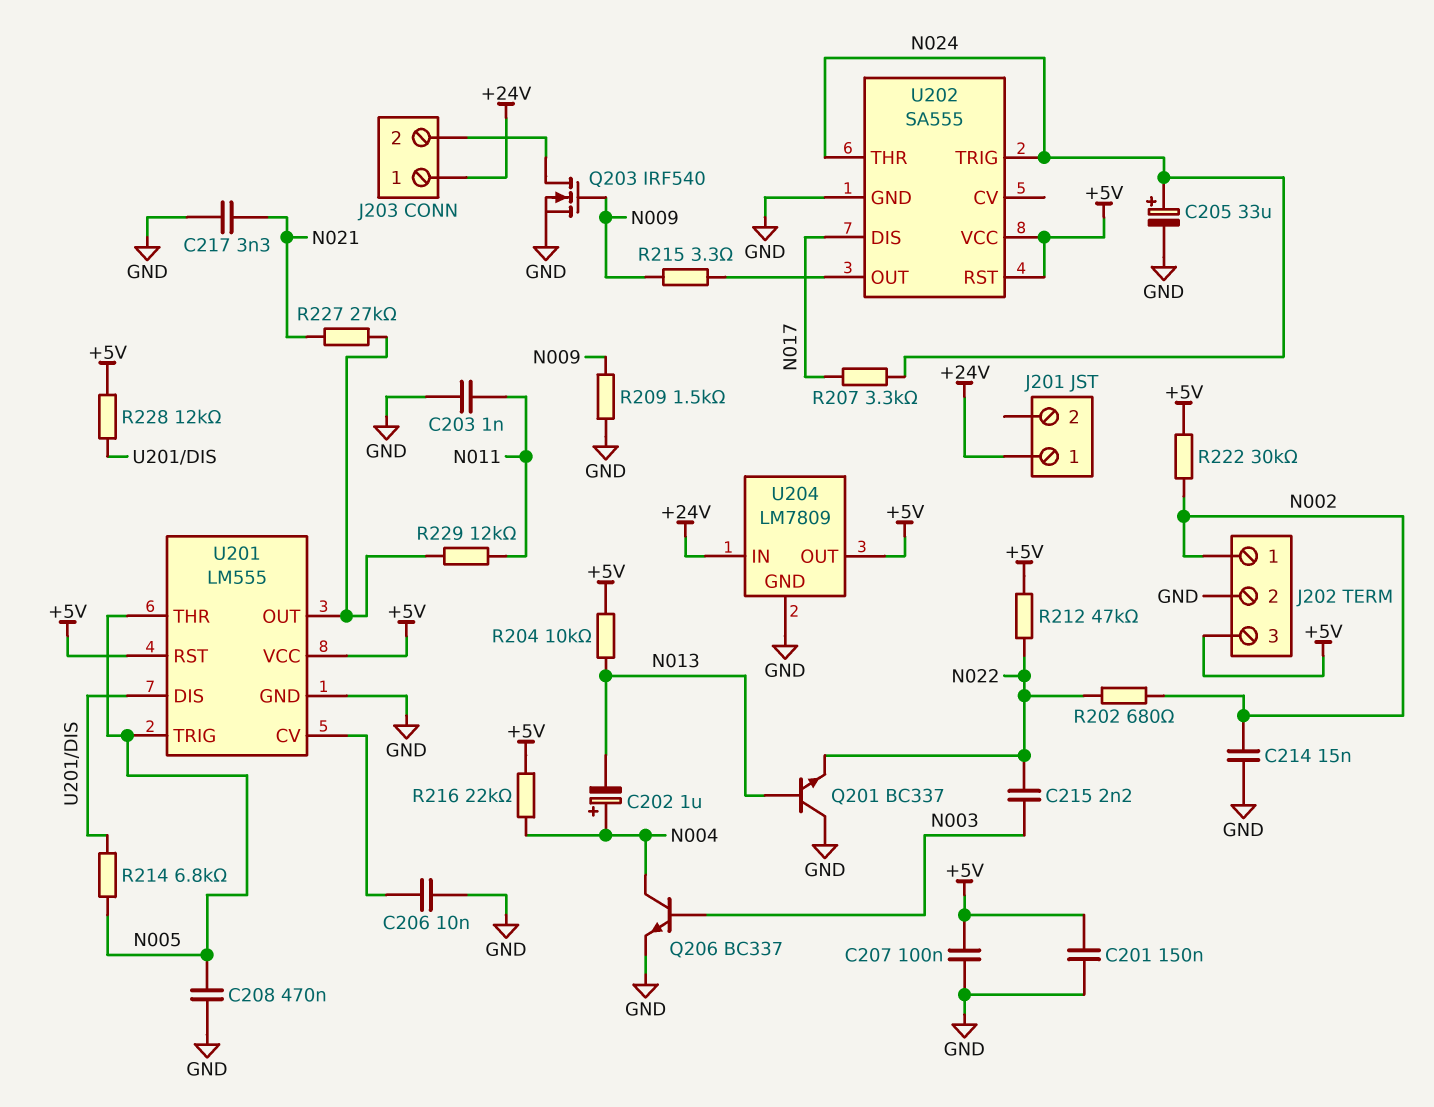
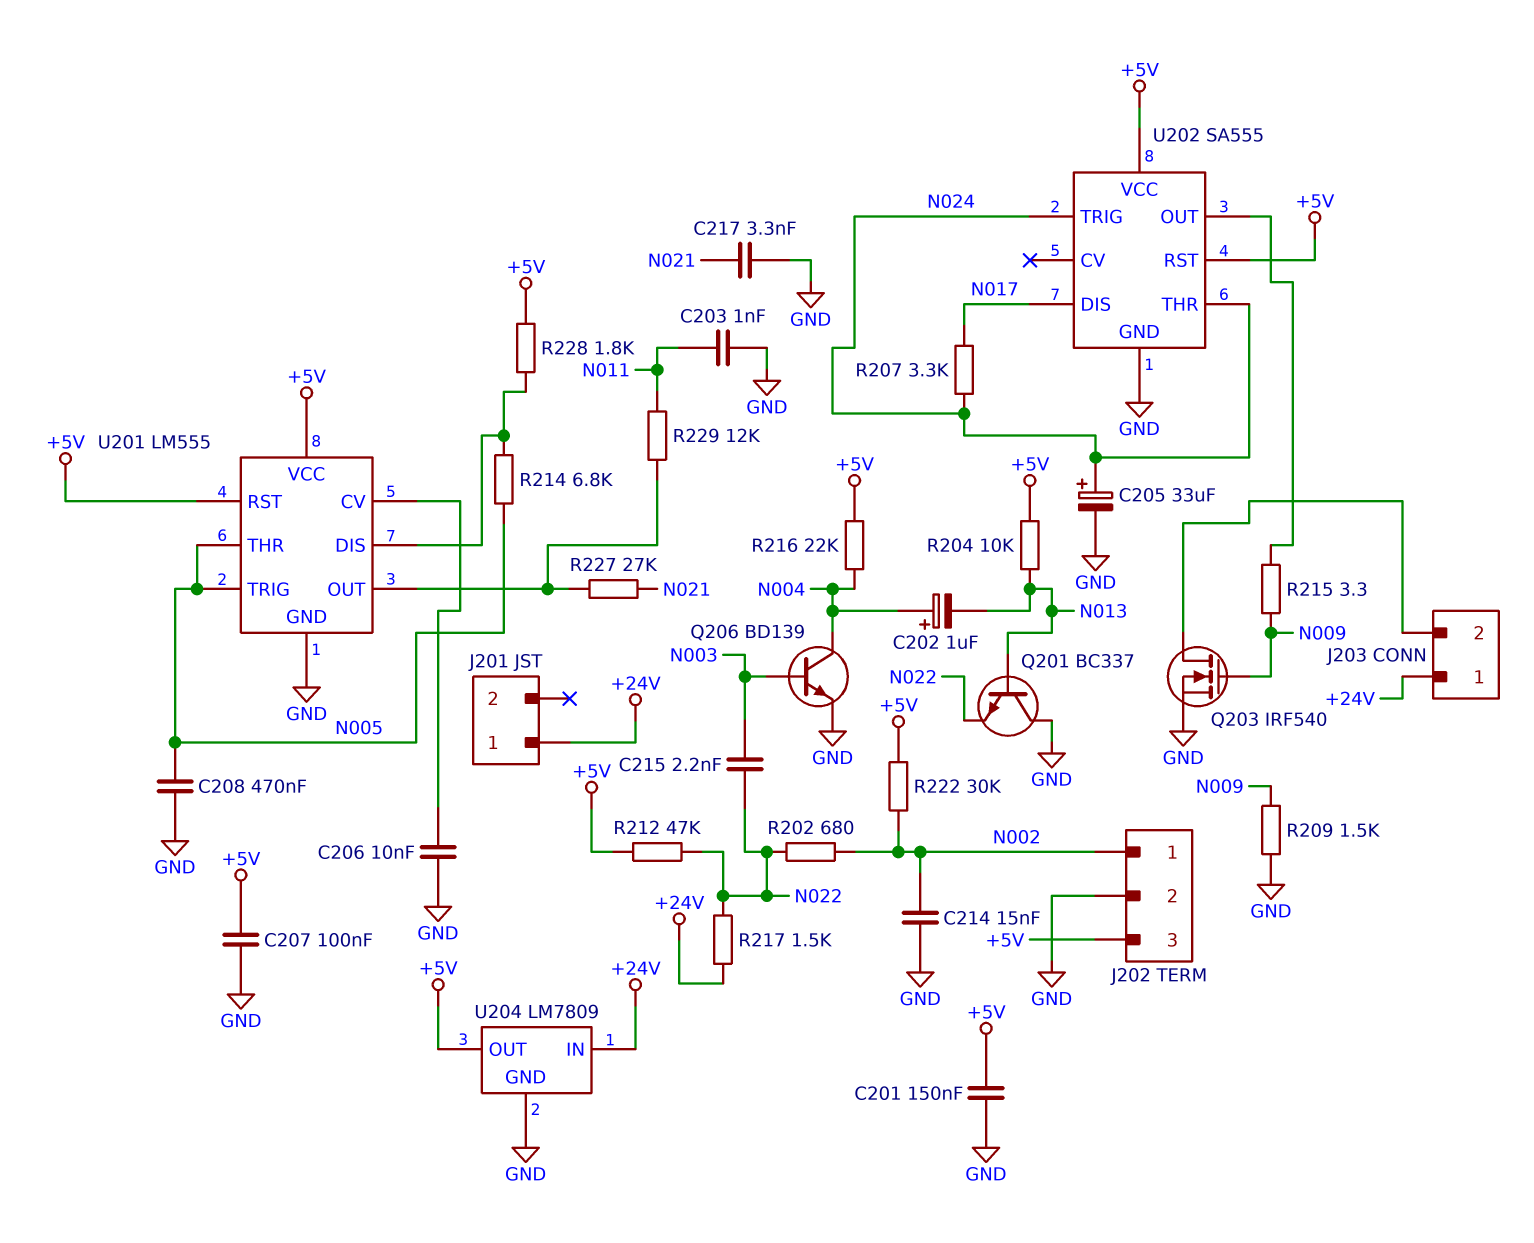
Q206: NPN BC337 (B N003, C N004, E GND) -> NPN BD139 (B N003, C N004, E GND)
R217: none -> 1.5k (+24V, N022)
R228: 12k (+5V, U201/DIS) -> 1.8k (+5V, U201/DIS)

